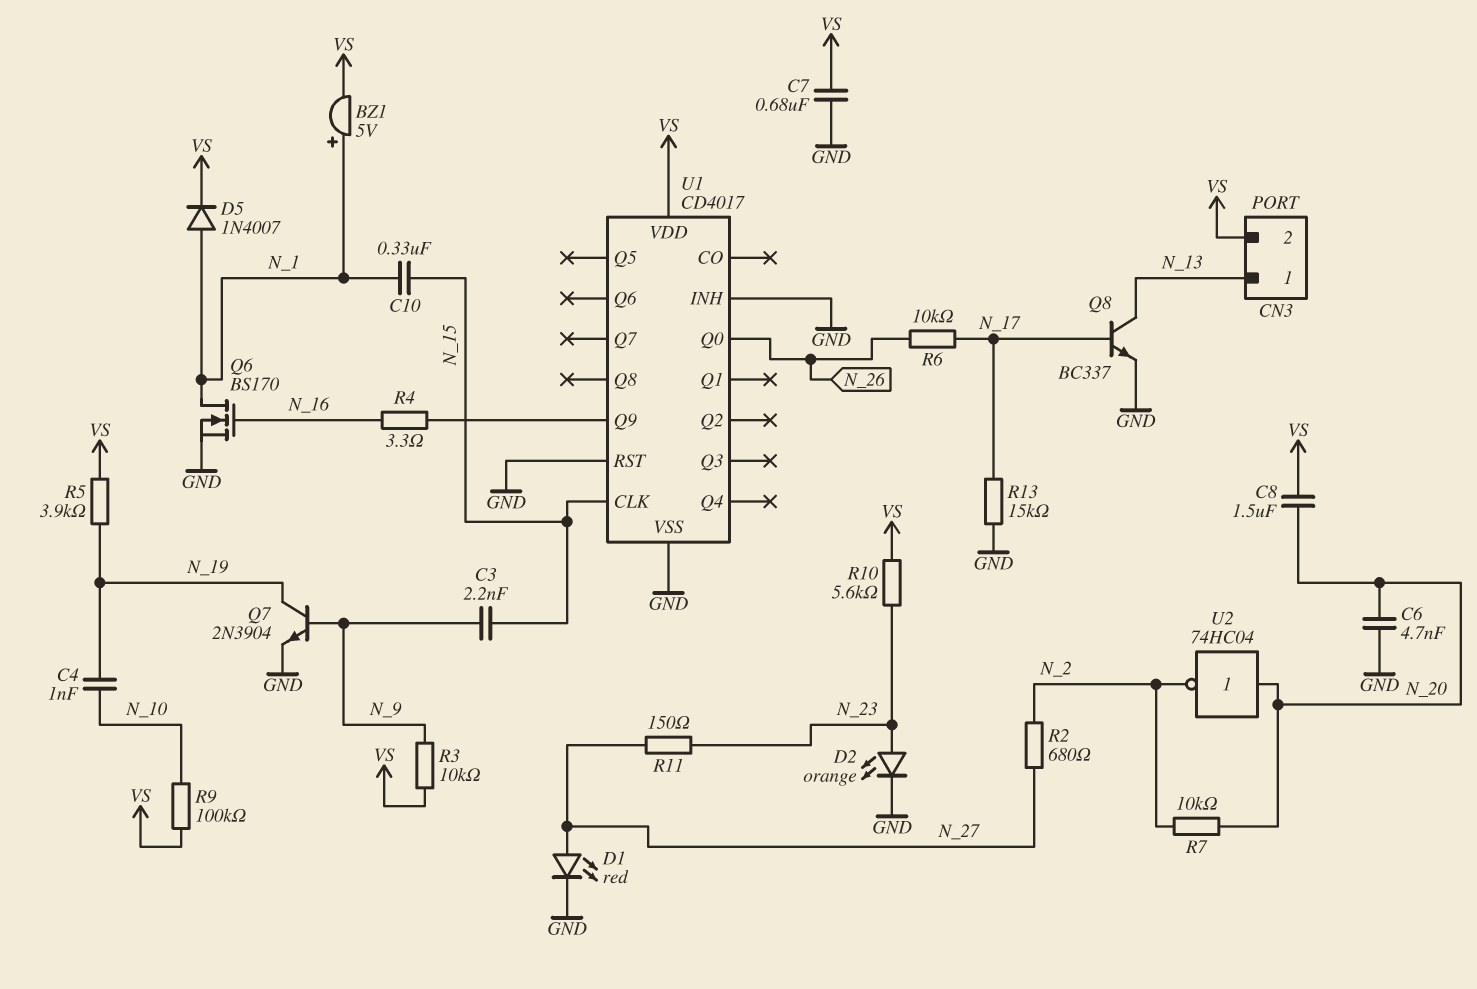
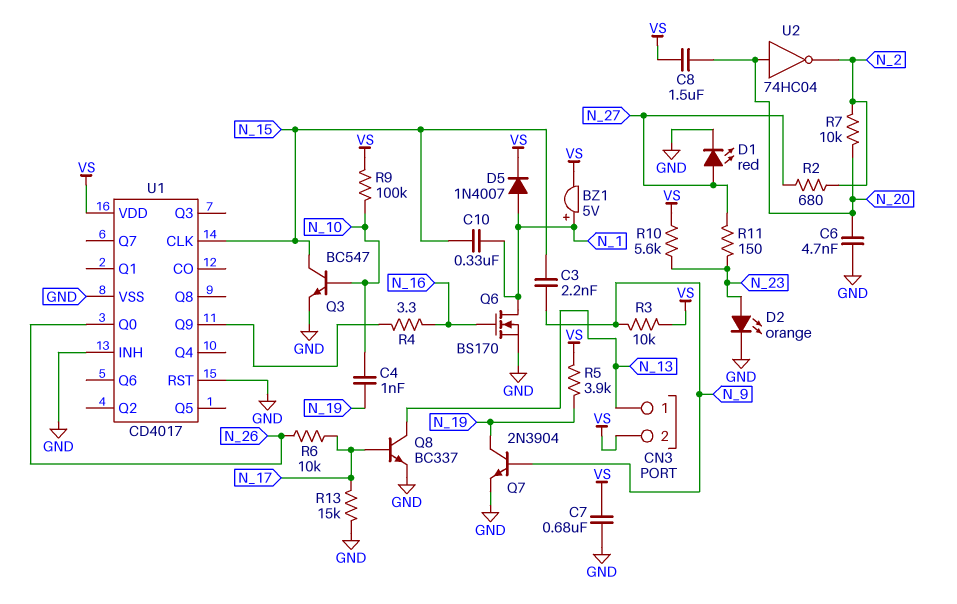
Q3: none -> NPN BC547 (B N_10, C N_15, E GND)

